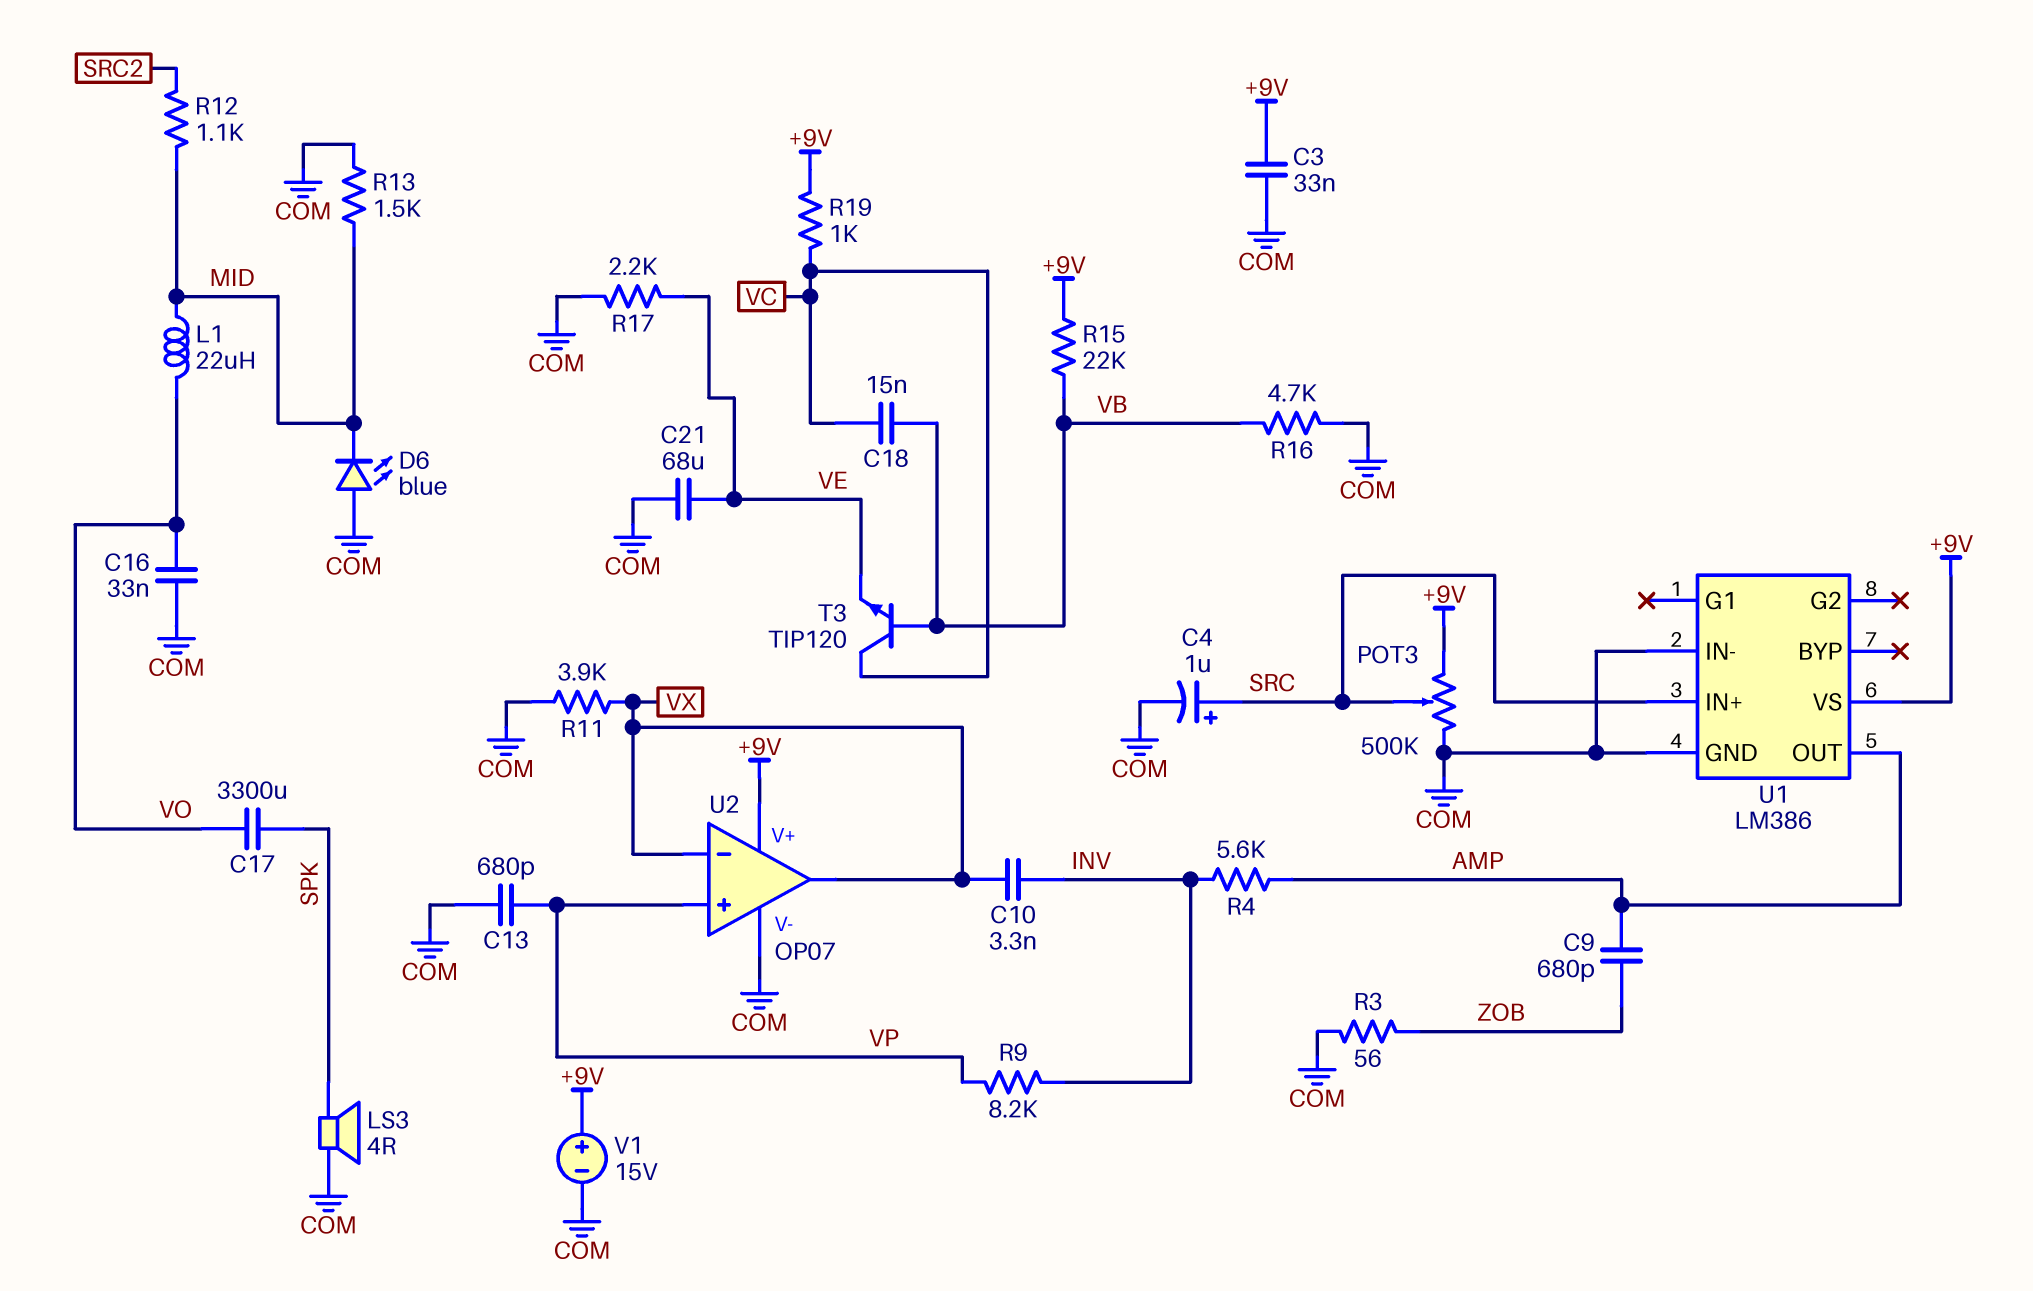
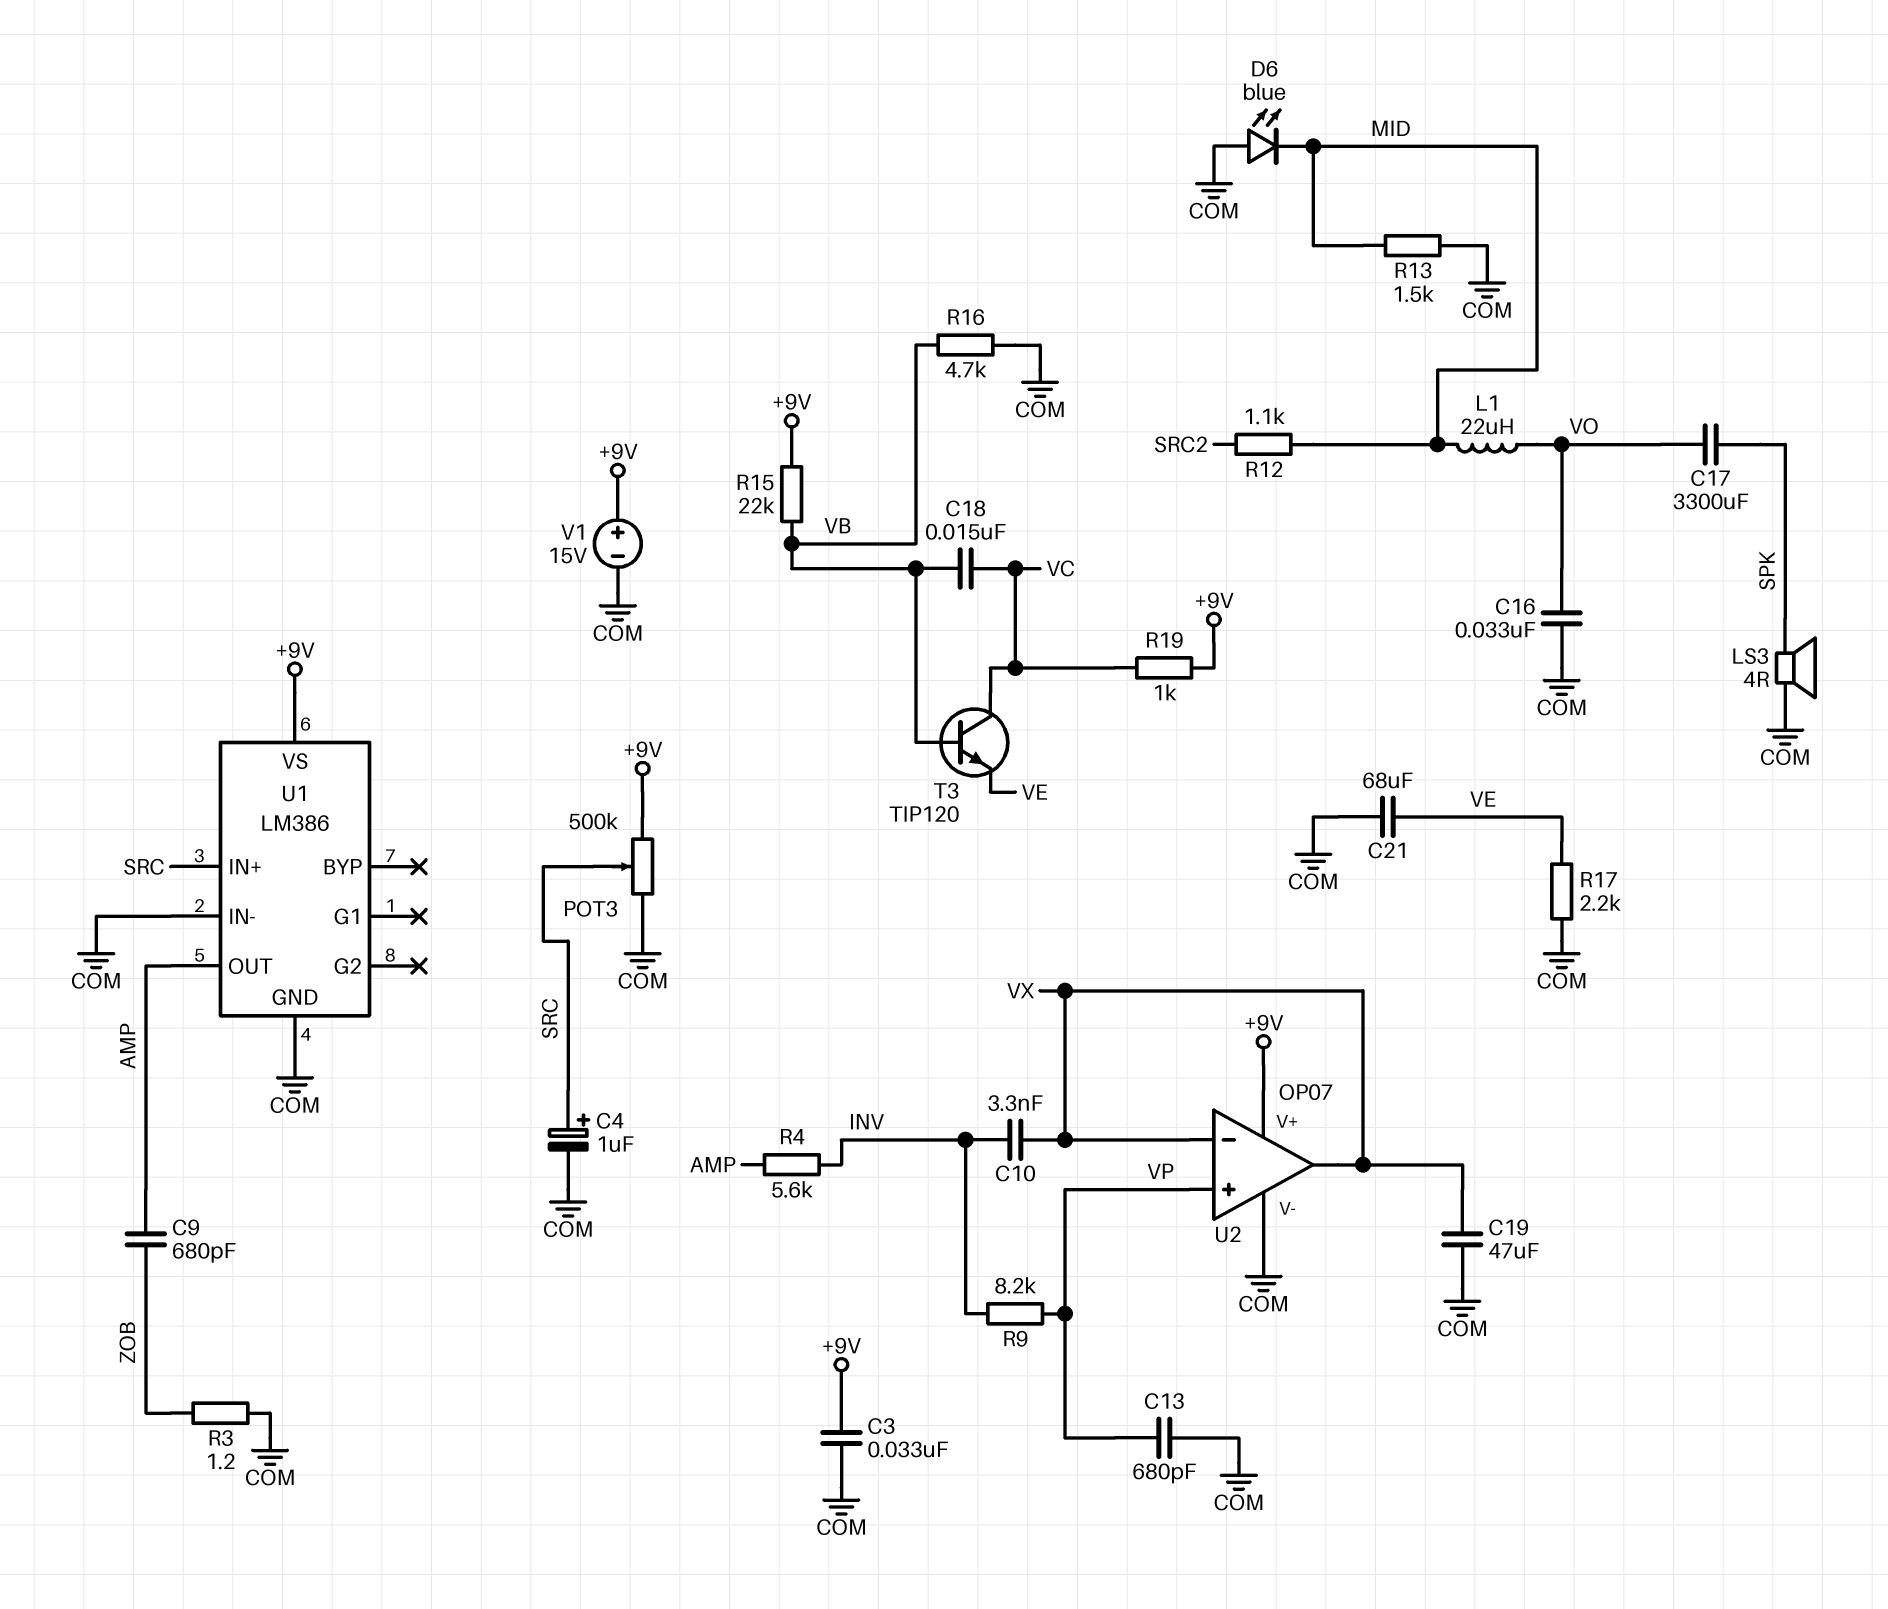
C19: none -> 47uF (COM, VX)
R3: 56 (COM, ZOB) -> 1.2 (COM, ZOB)
R11: 3.9k (COM, VX) -> none

